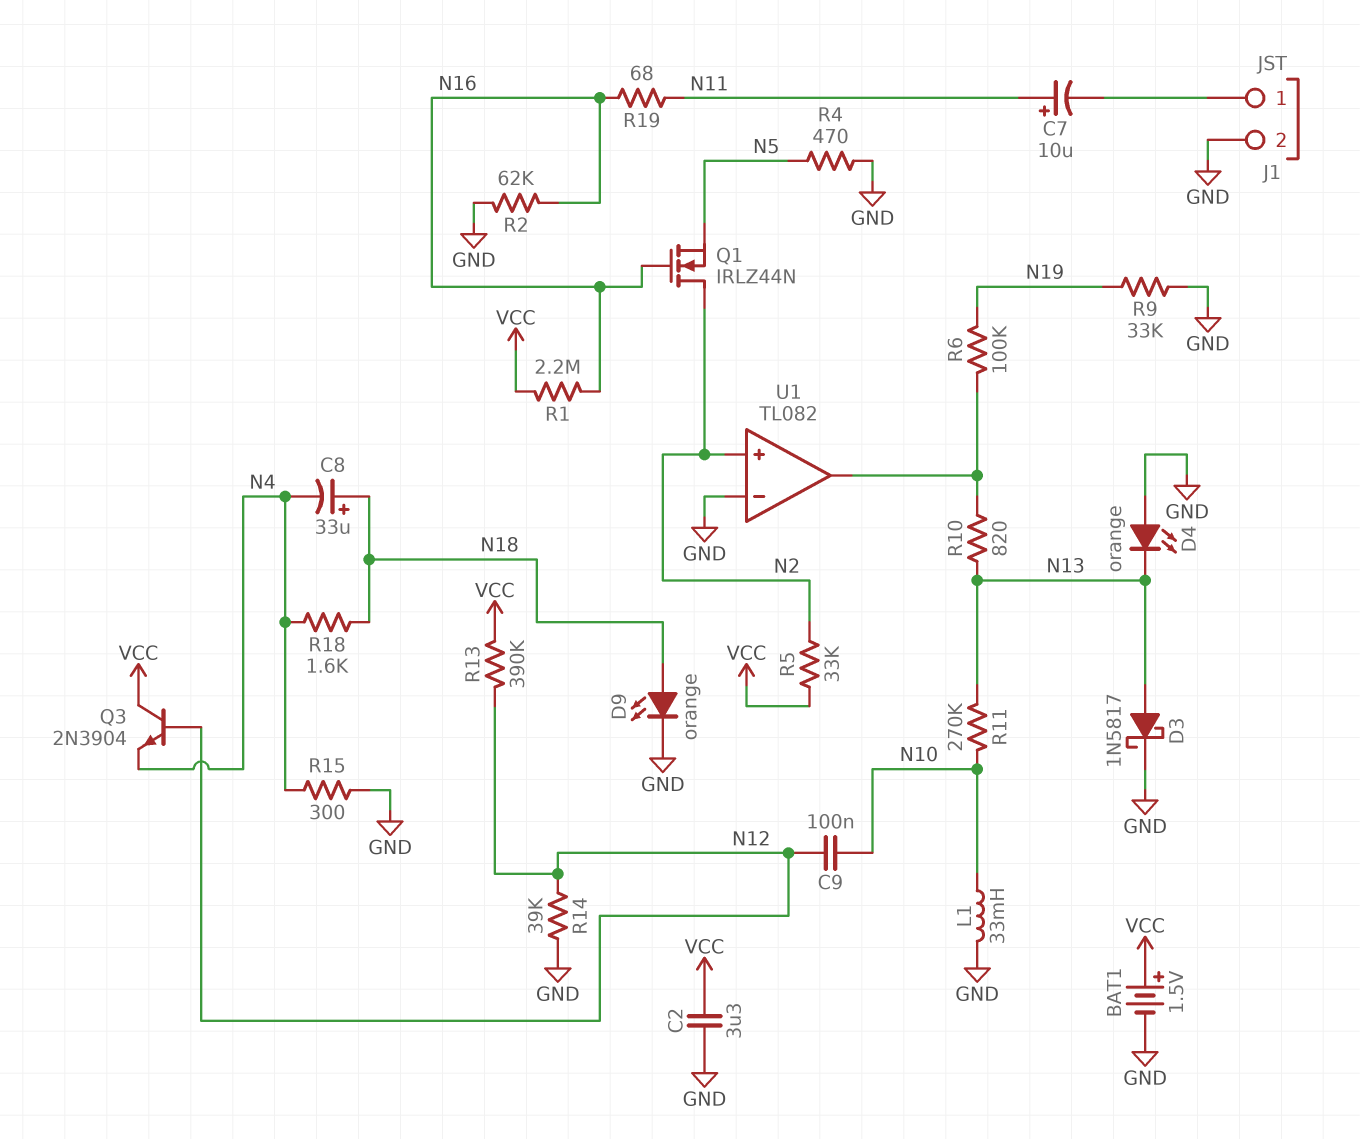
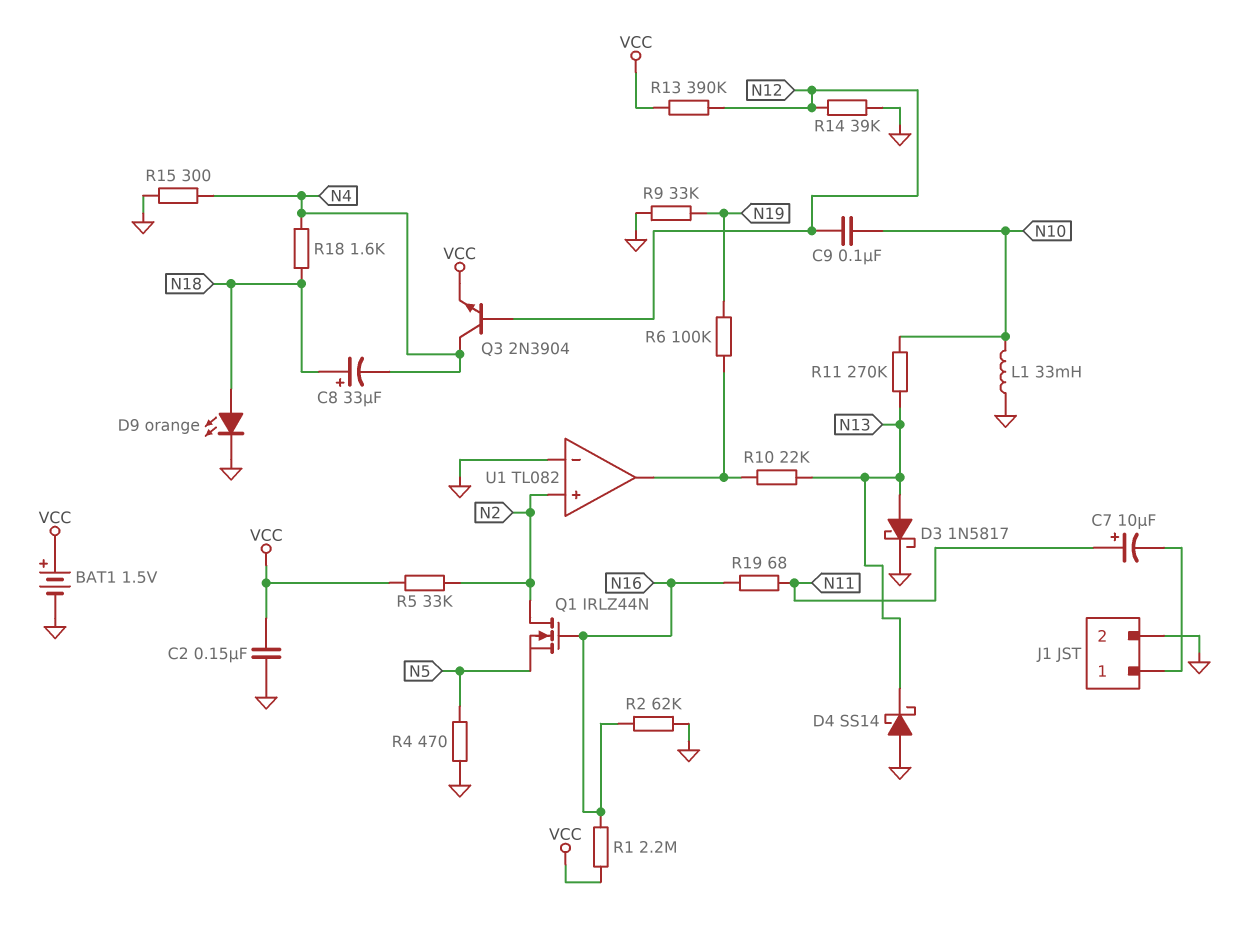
C2: 3.3uF (GND, VCC) -> 150nF (GND, VCC)
D4: LED orange (A GND, K N13) -> schottky SS14 (A GND, K N13)
Q3: NPN 2N3904 (B N12, C VCC, E N4) -> NPN 2N3904 (B N12, C N4, E VCC)
R10: 820 (N13, U1/out) -> 22k (N13, U1/out)

